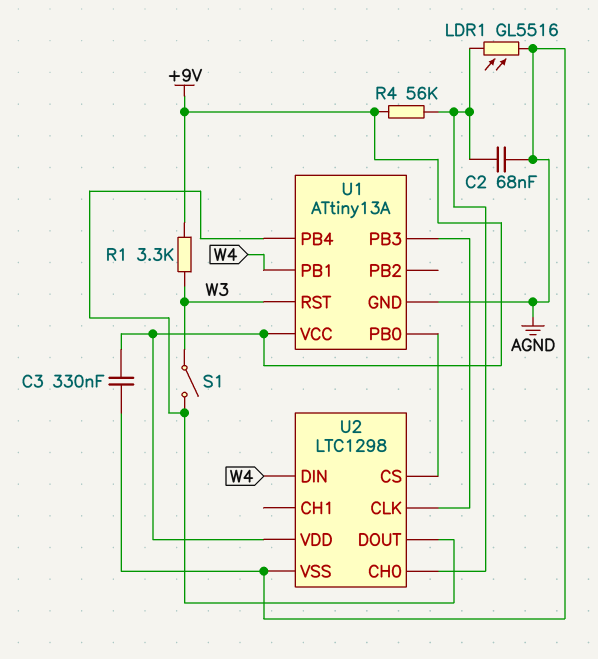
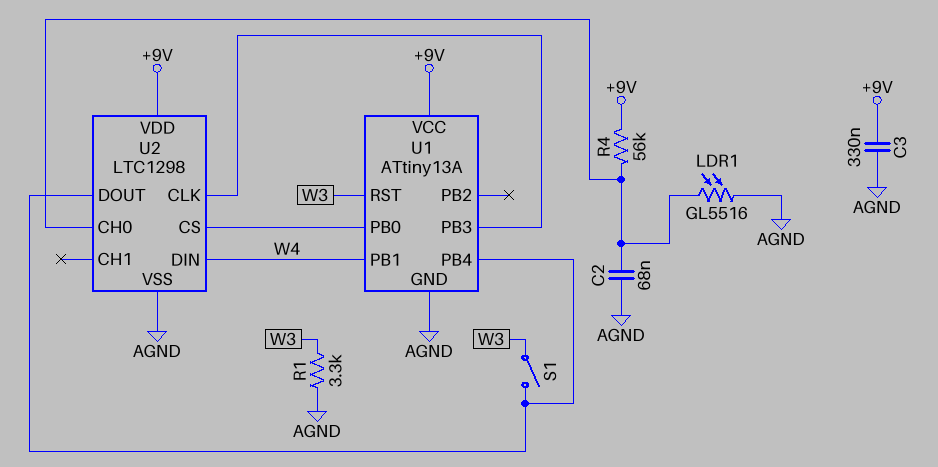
R1: 3.3k (+9V, W3) -> 3.3k (AGND, W3)

